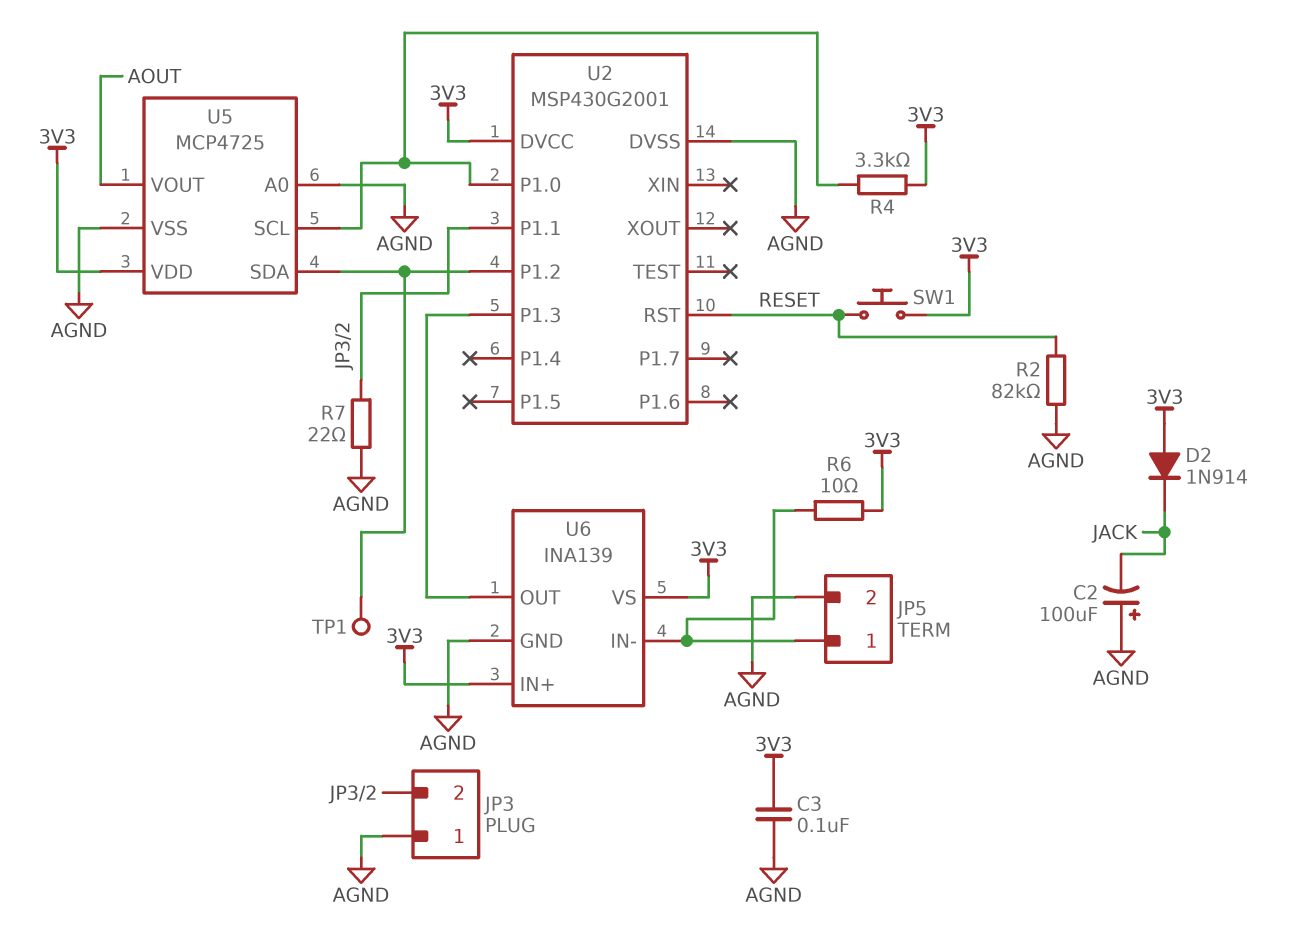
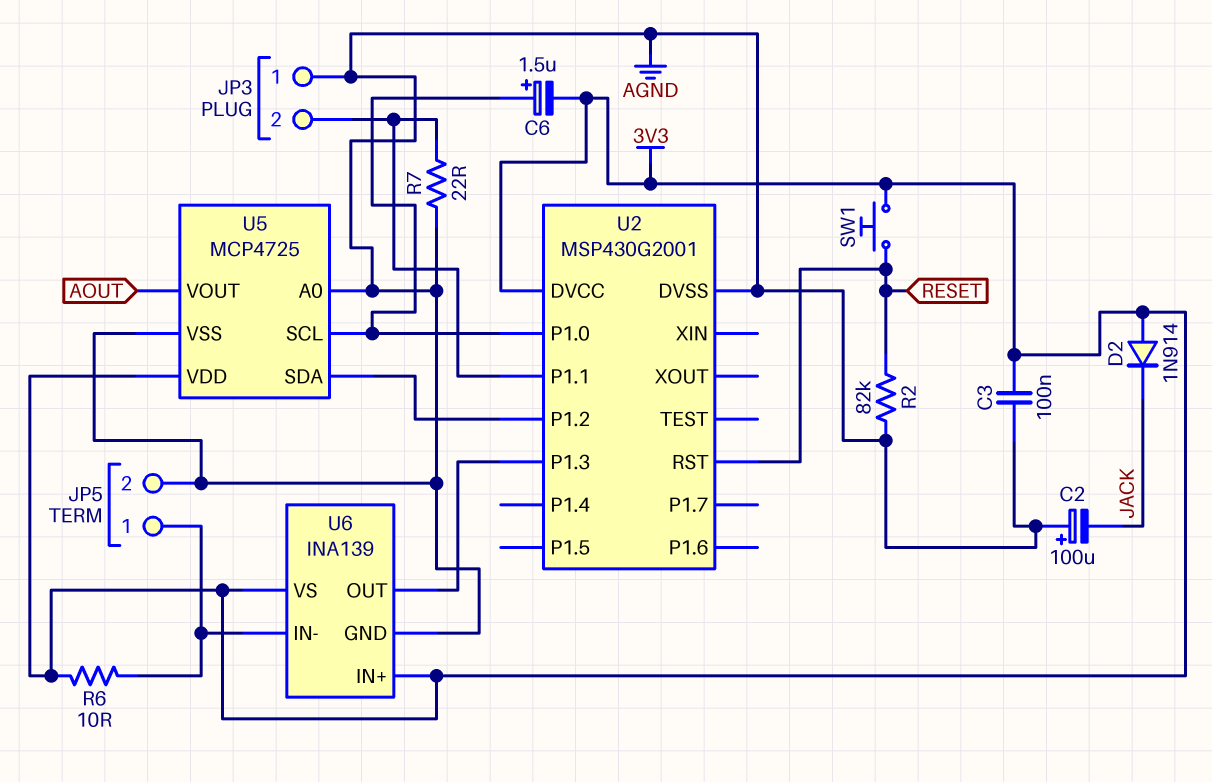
C6: none -> 1.5uF (plus U2/P1.0, minus 3V3)
R4: 3.3k (3V3, U2/P1.0) -> none
TP1: test point (U2/P1.2) -> none

